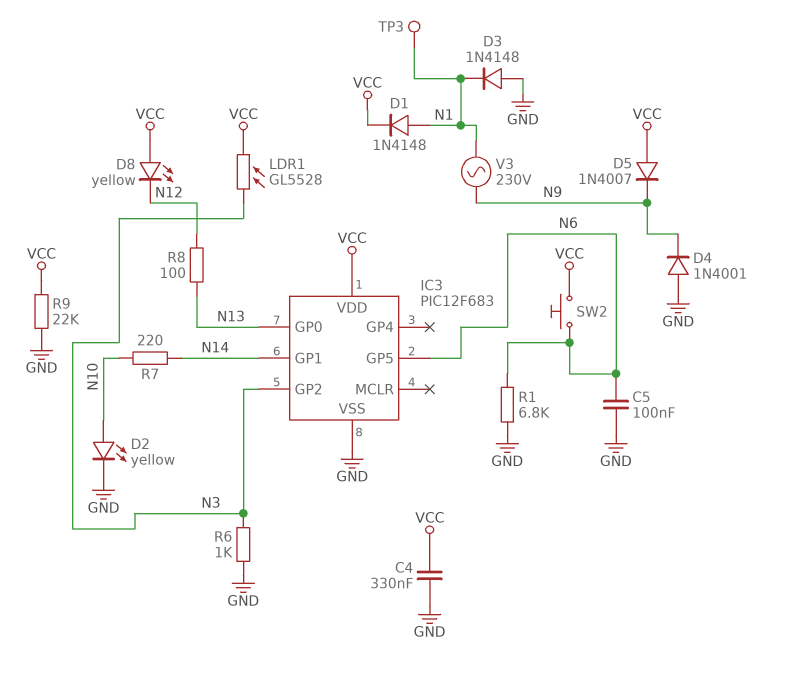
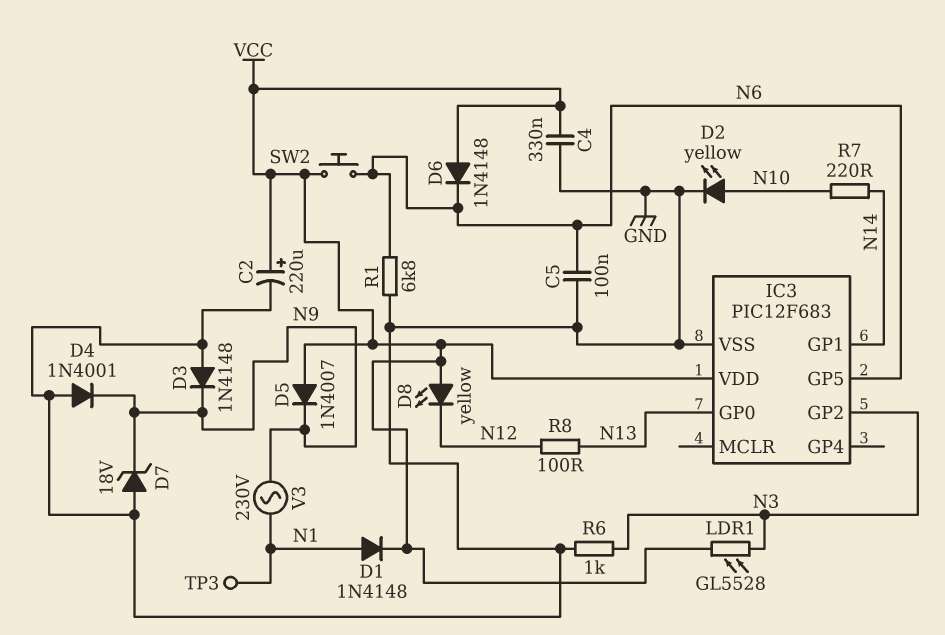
C2: none -> 220uF (plus VCC, minus GND)
D3: diode 1N4148 (A GND, K N1) -> diode 1N4148 (A GND, K N9)
D6: none -> diode 1N4148 (A VCC, K N6)
D7: none -> zener 18V (A GND, K N9)
R9: 22k (GND, VCC) -> none

